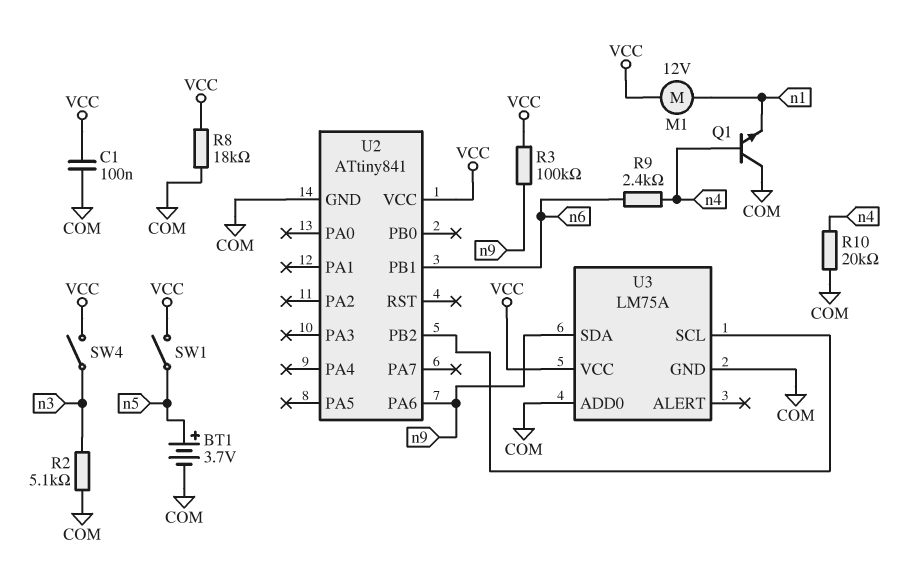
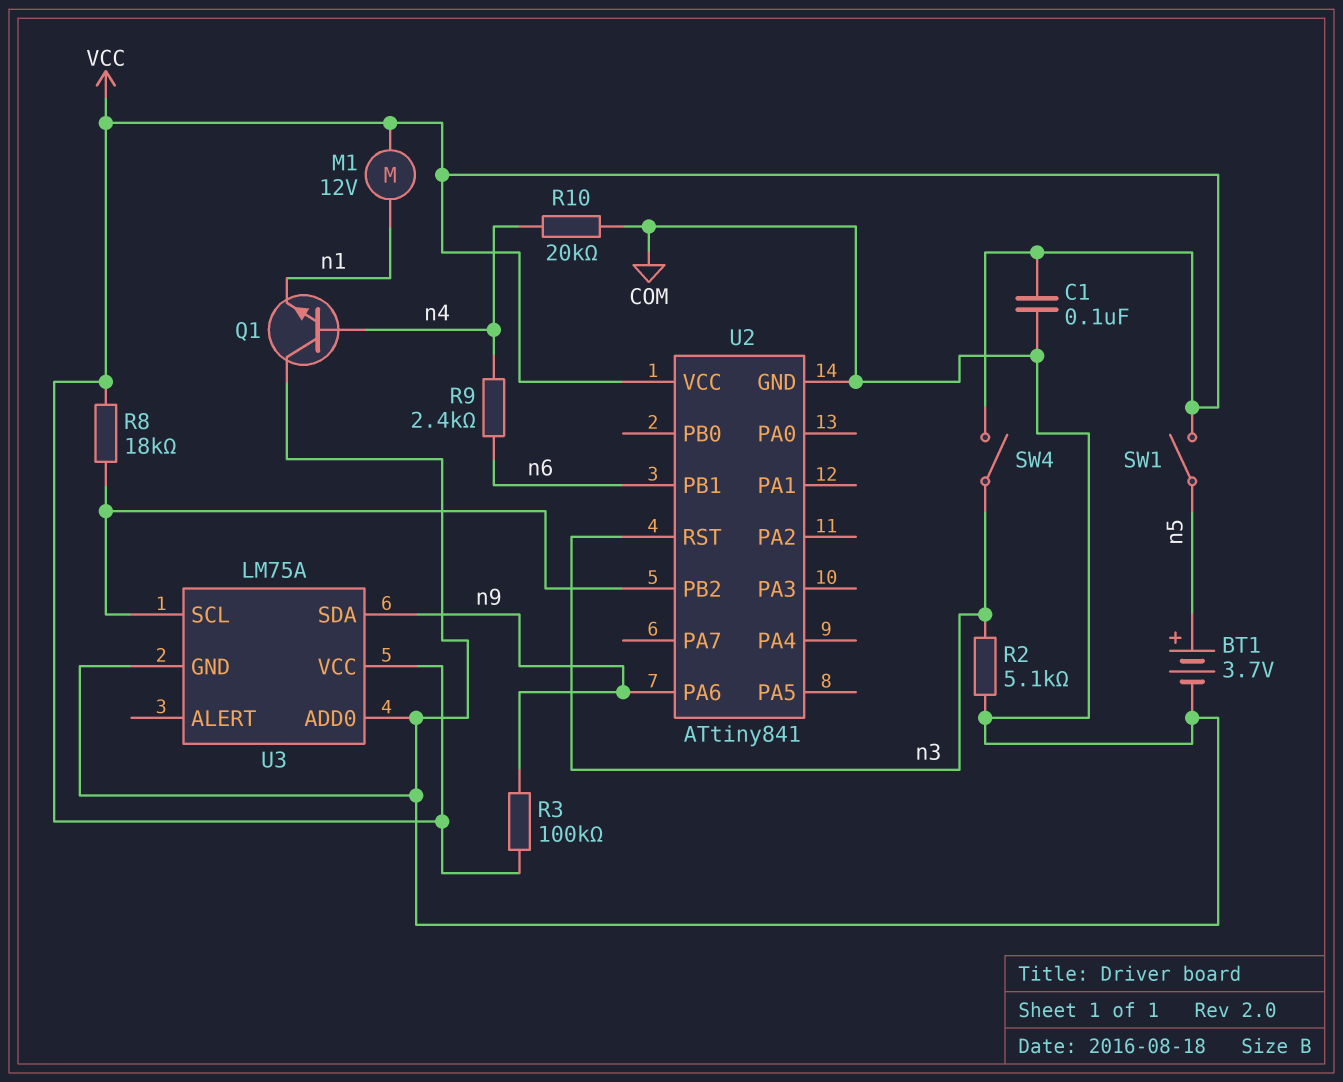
R8: 18k (COM, VCC) -> 18k (U2/PB2, VCC)
U2 pin RST: none -> n3

